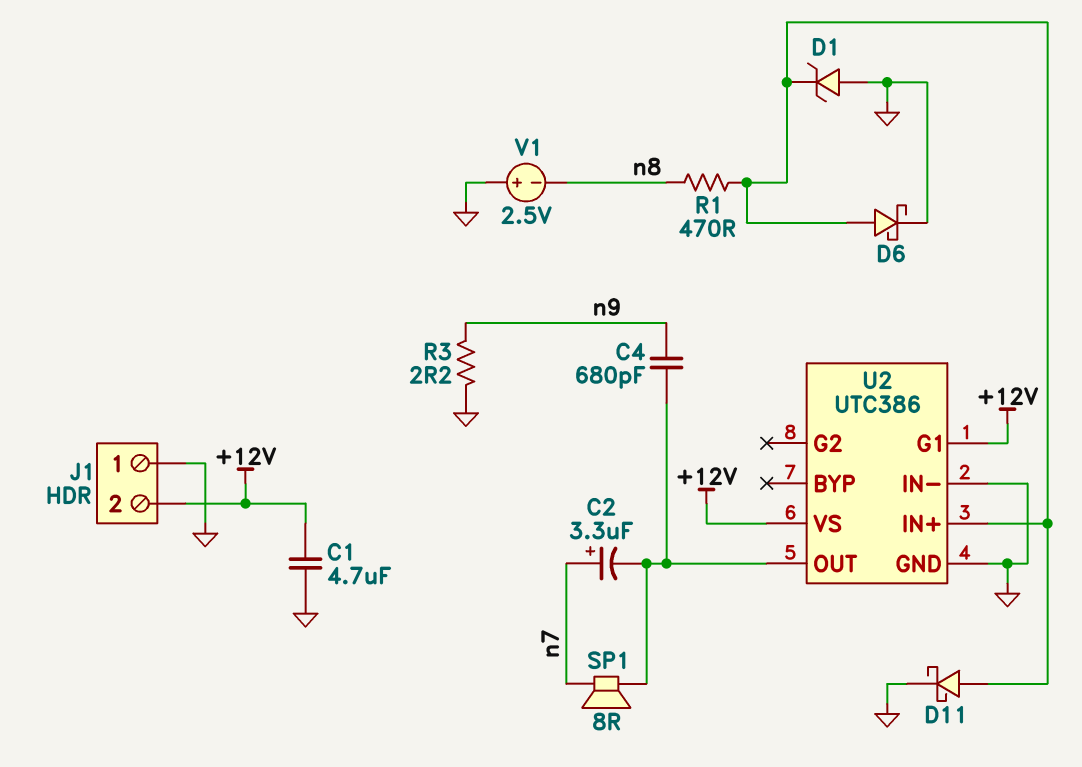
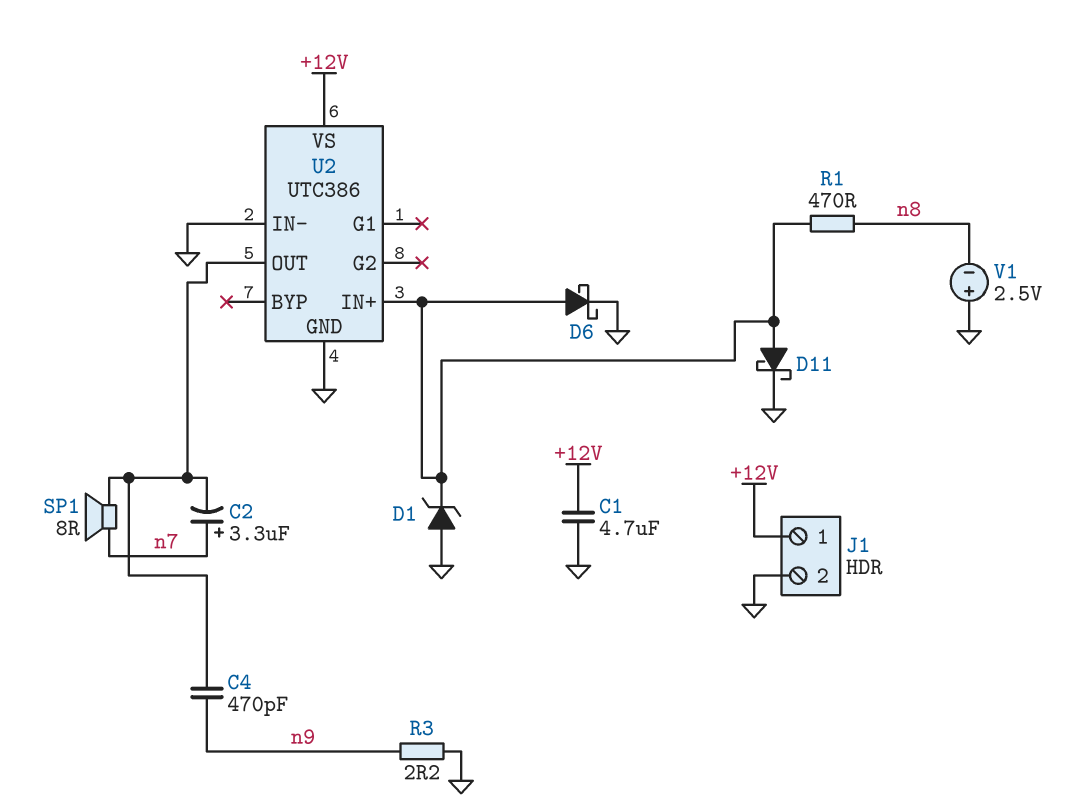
C4: 680pF (U2/OUT, n9) -> 470pF (U2/OUT, n9)
J1 pin 1: GND -> +12V
J1 pin 2: +12V -> GND
U2 pin G1: +12V -> none

